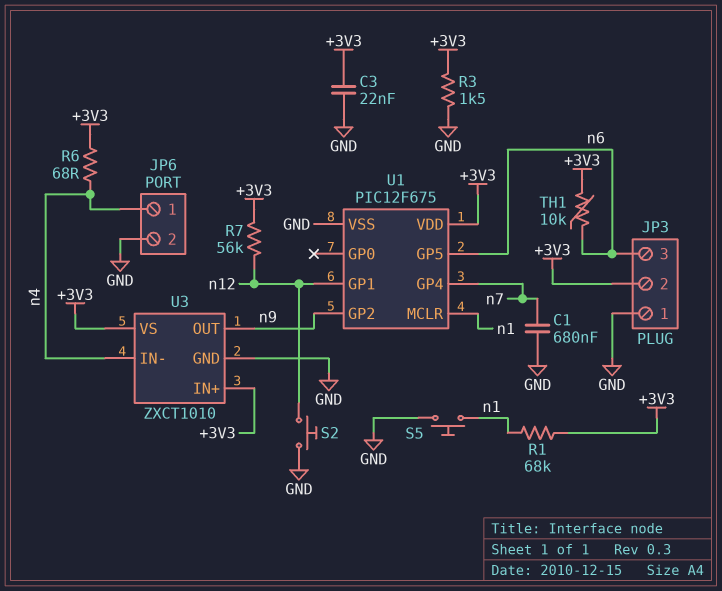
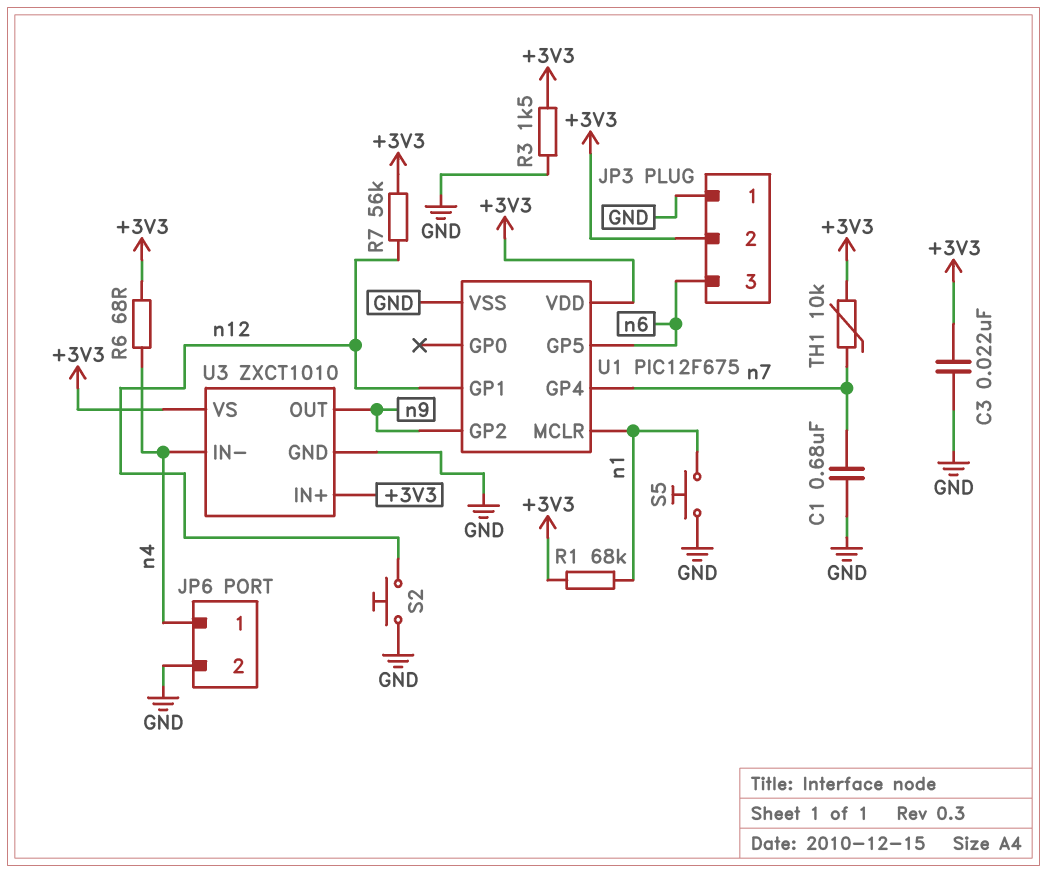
TH1: 10k (+3V3, n6) -> 10k (+3V3, n7)

